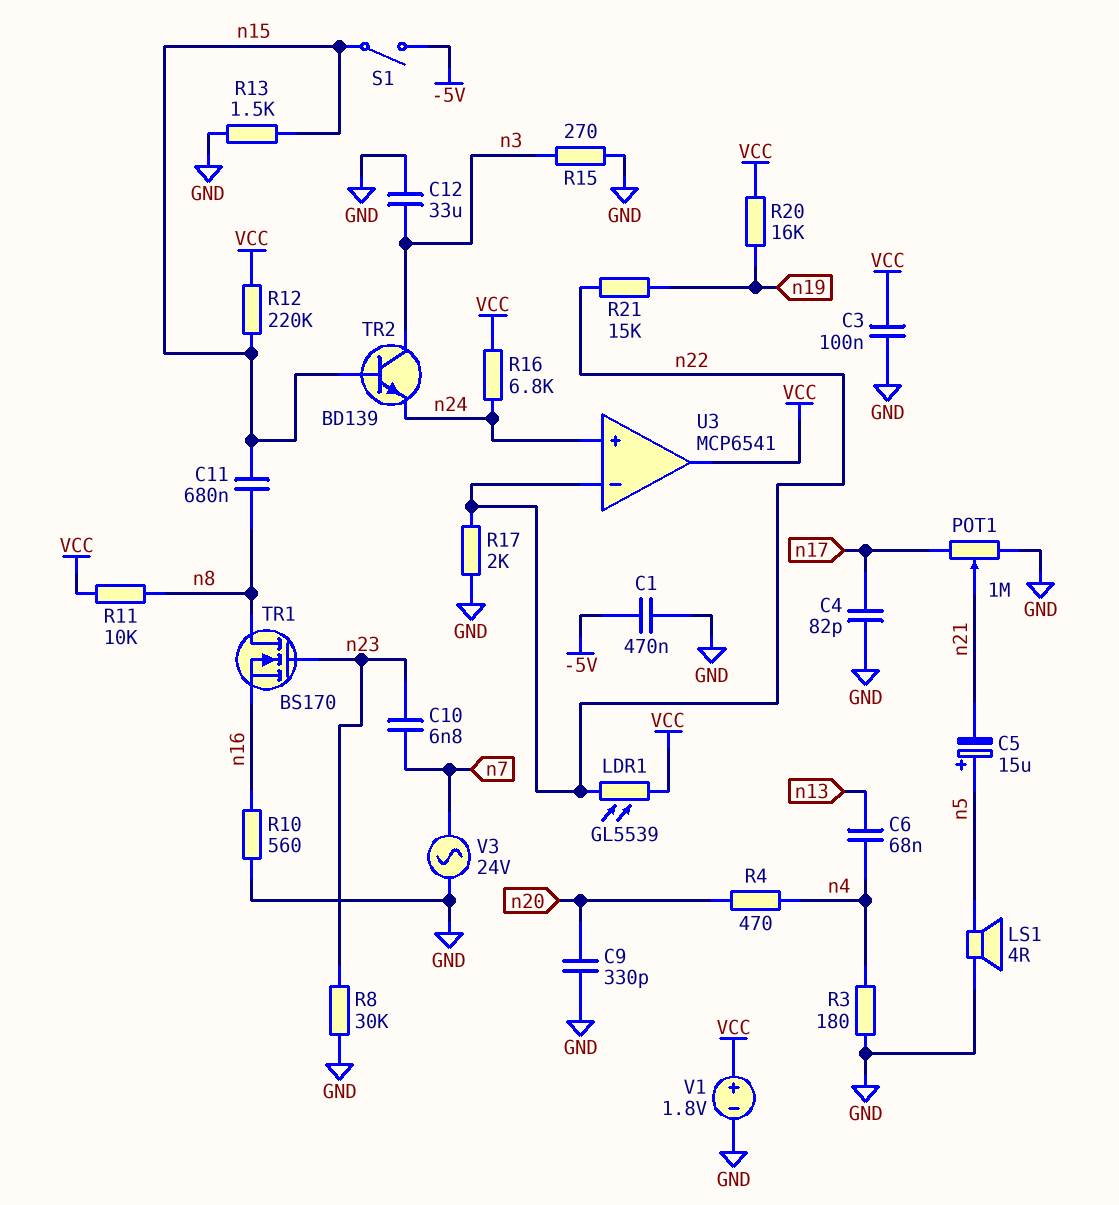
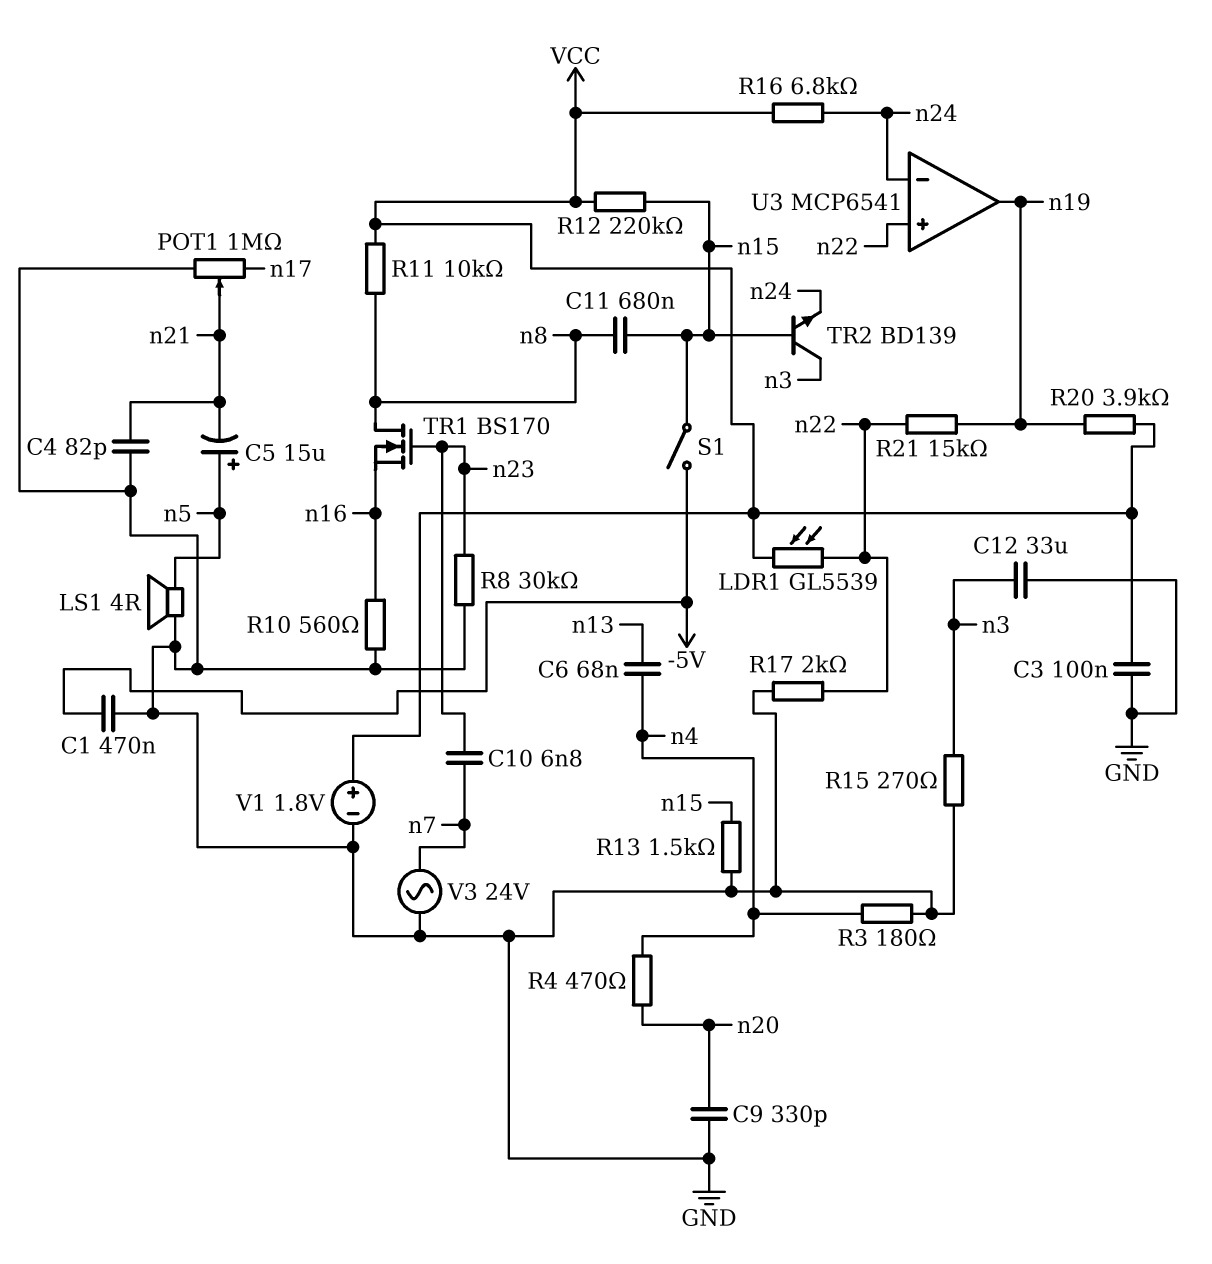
C4: 82pF (GND, n17) -> 82pF (GND, n21)
R20: 16k (VCC, n19) -> 3.9k (VCC, n19)
U3 pin in+: n24 -> n22
U3 pin in-: n22 -> n24
U3 pin out: VCC -> n19

